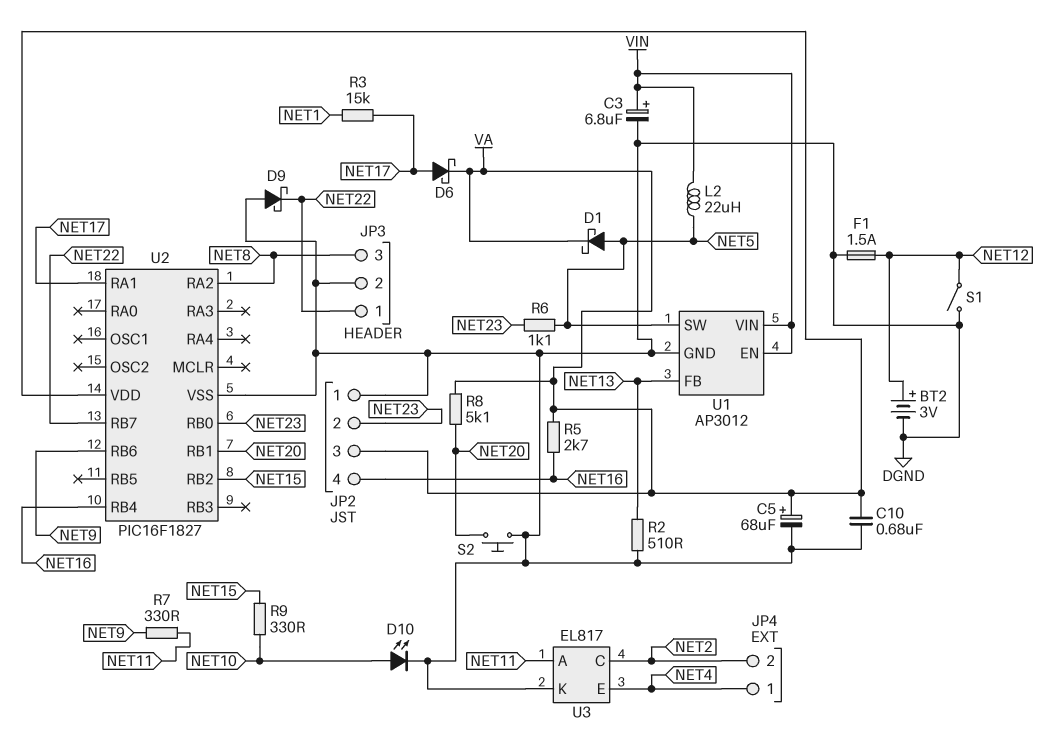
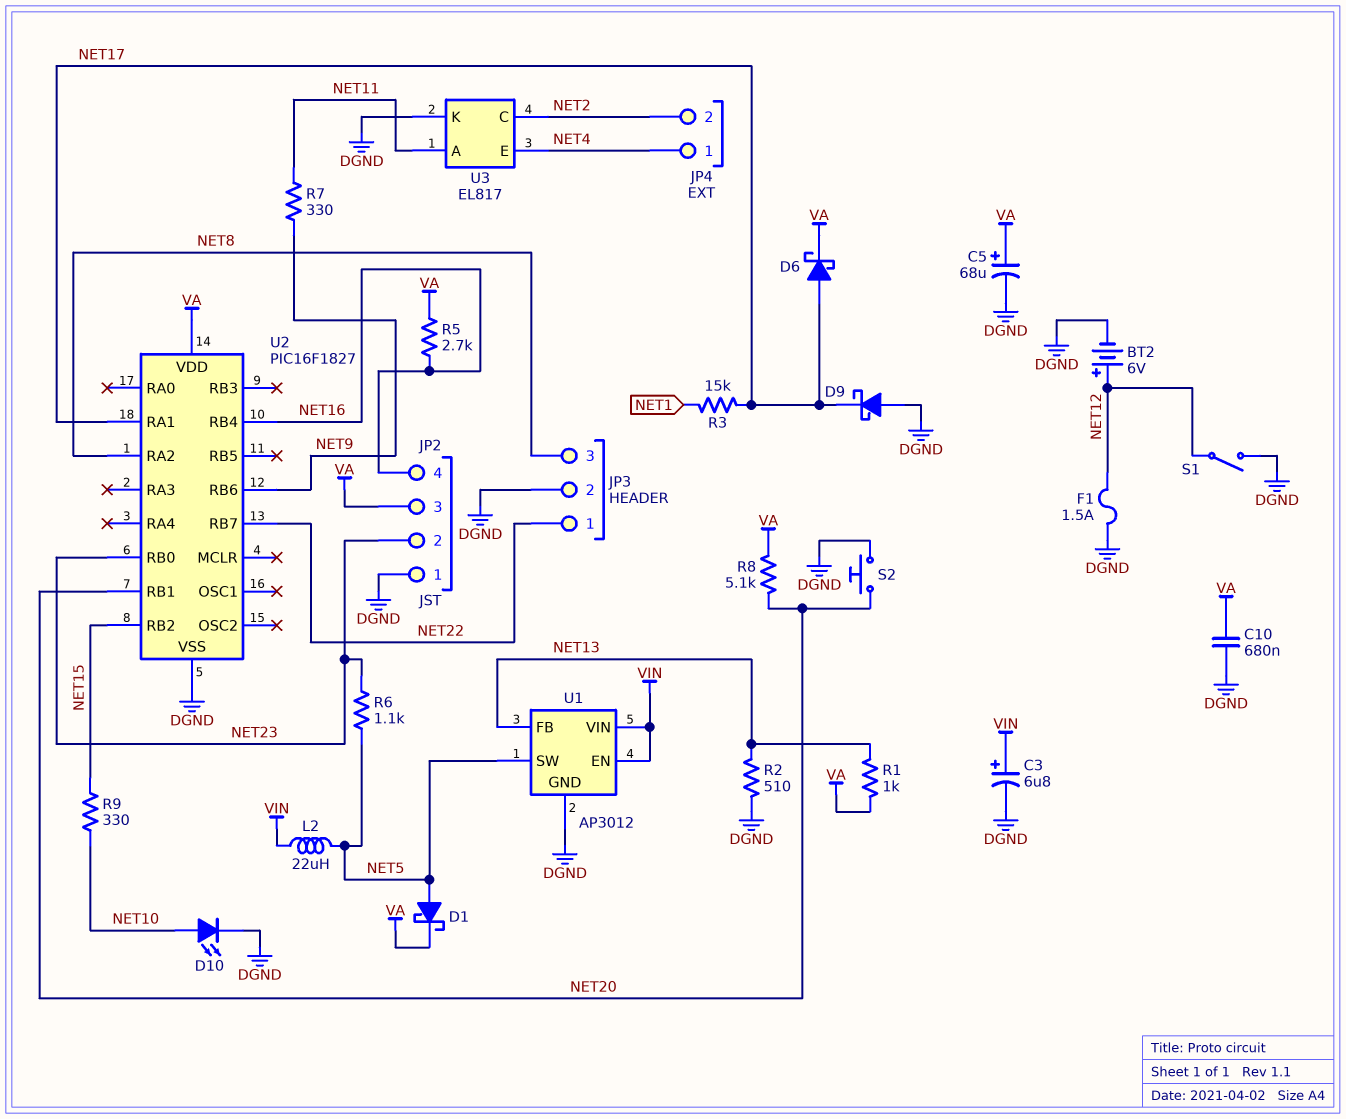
BT2: 3V (plus NET12, minus DGND) -> 6V (plus NET12, minus DGND)
D9: schottky (A DGND, K NET22) -> schottky (A DGND, K NET17)
R1: none -> 1k (NET13, VA)

